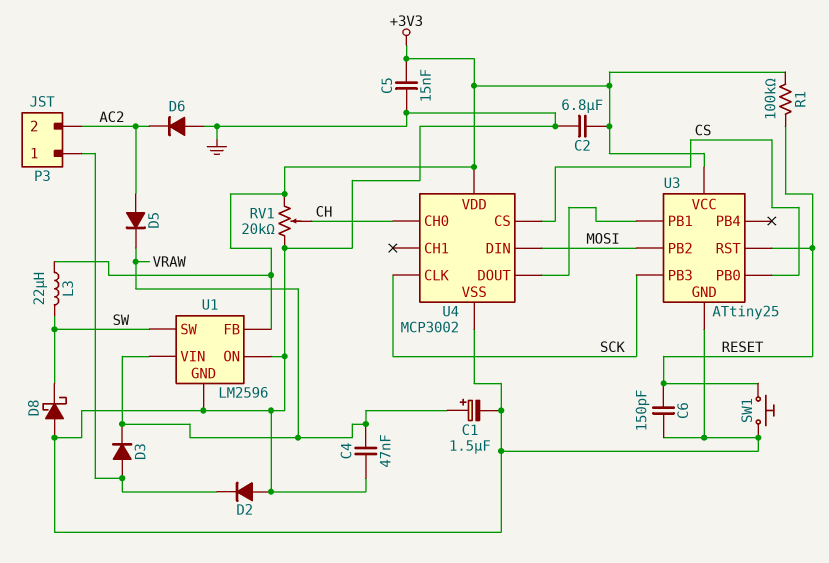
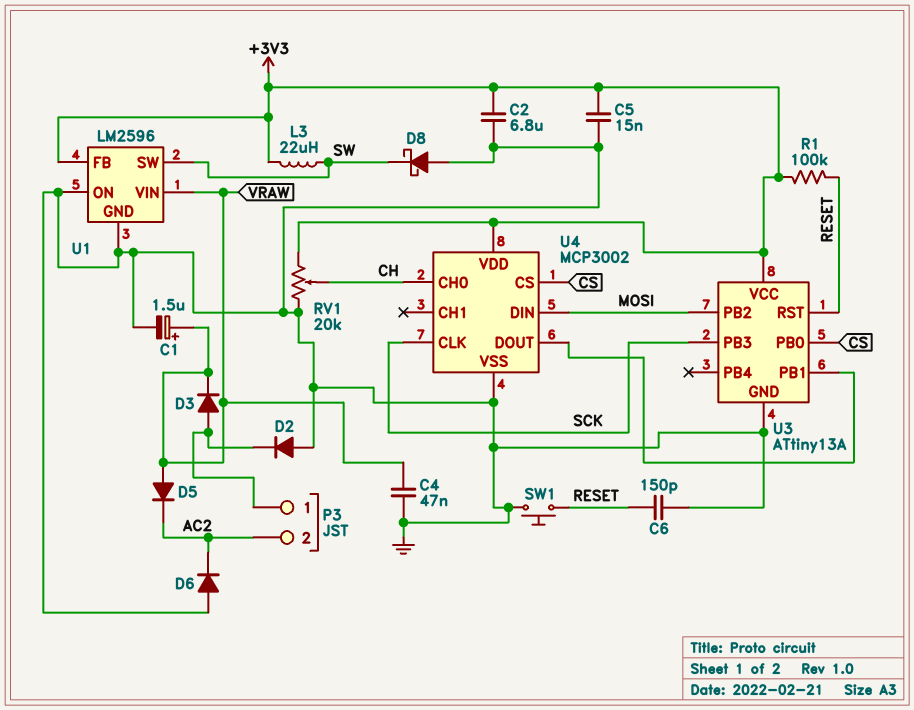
D5: diode (A AC2, K VRAW) -> diode (A VRAW, K AC2)
U3: ATtiny25 -> ATtiny13A

